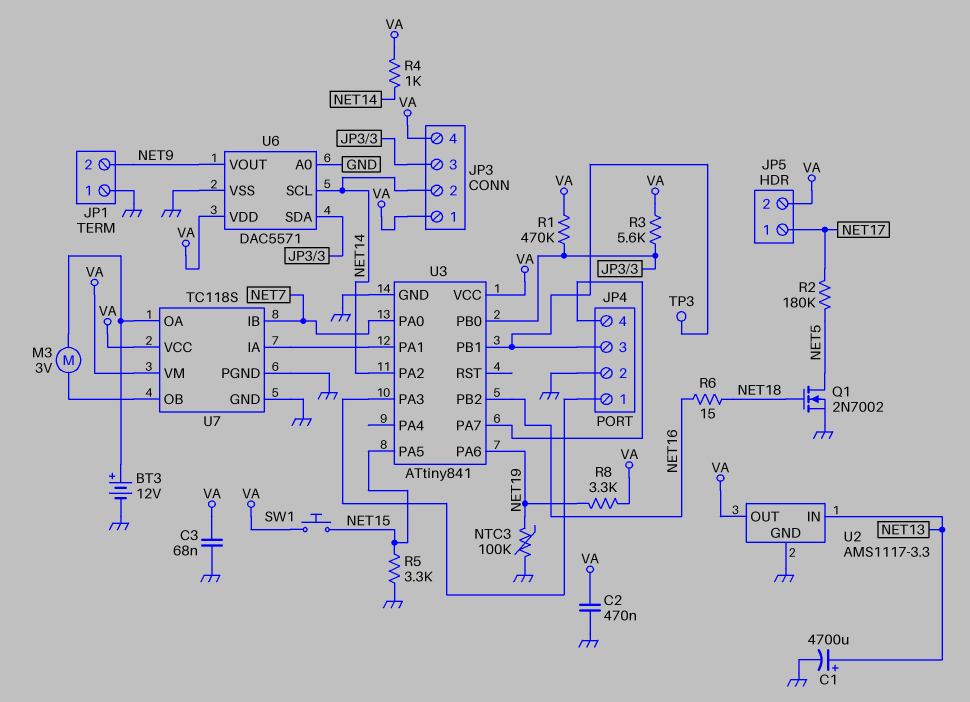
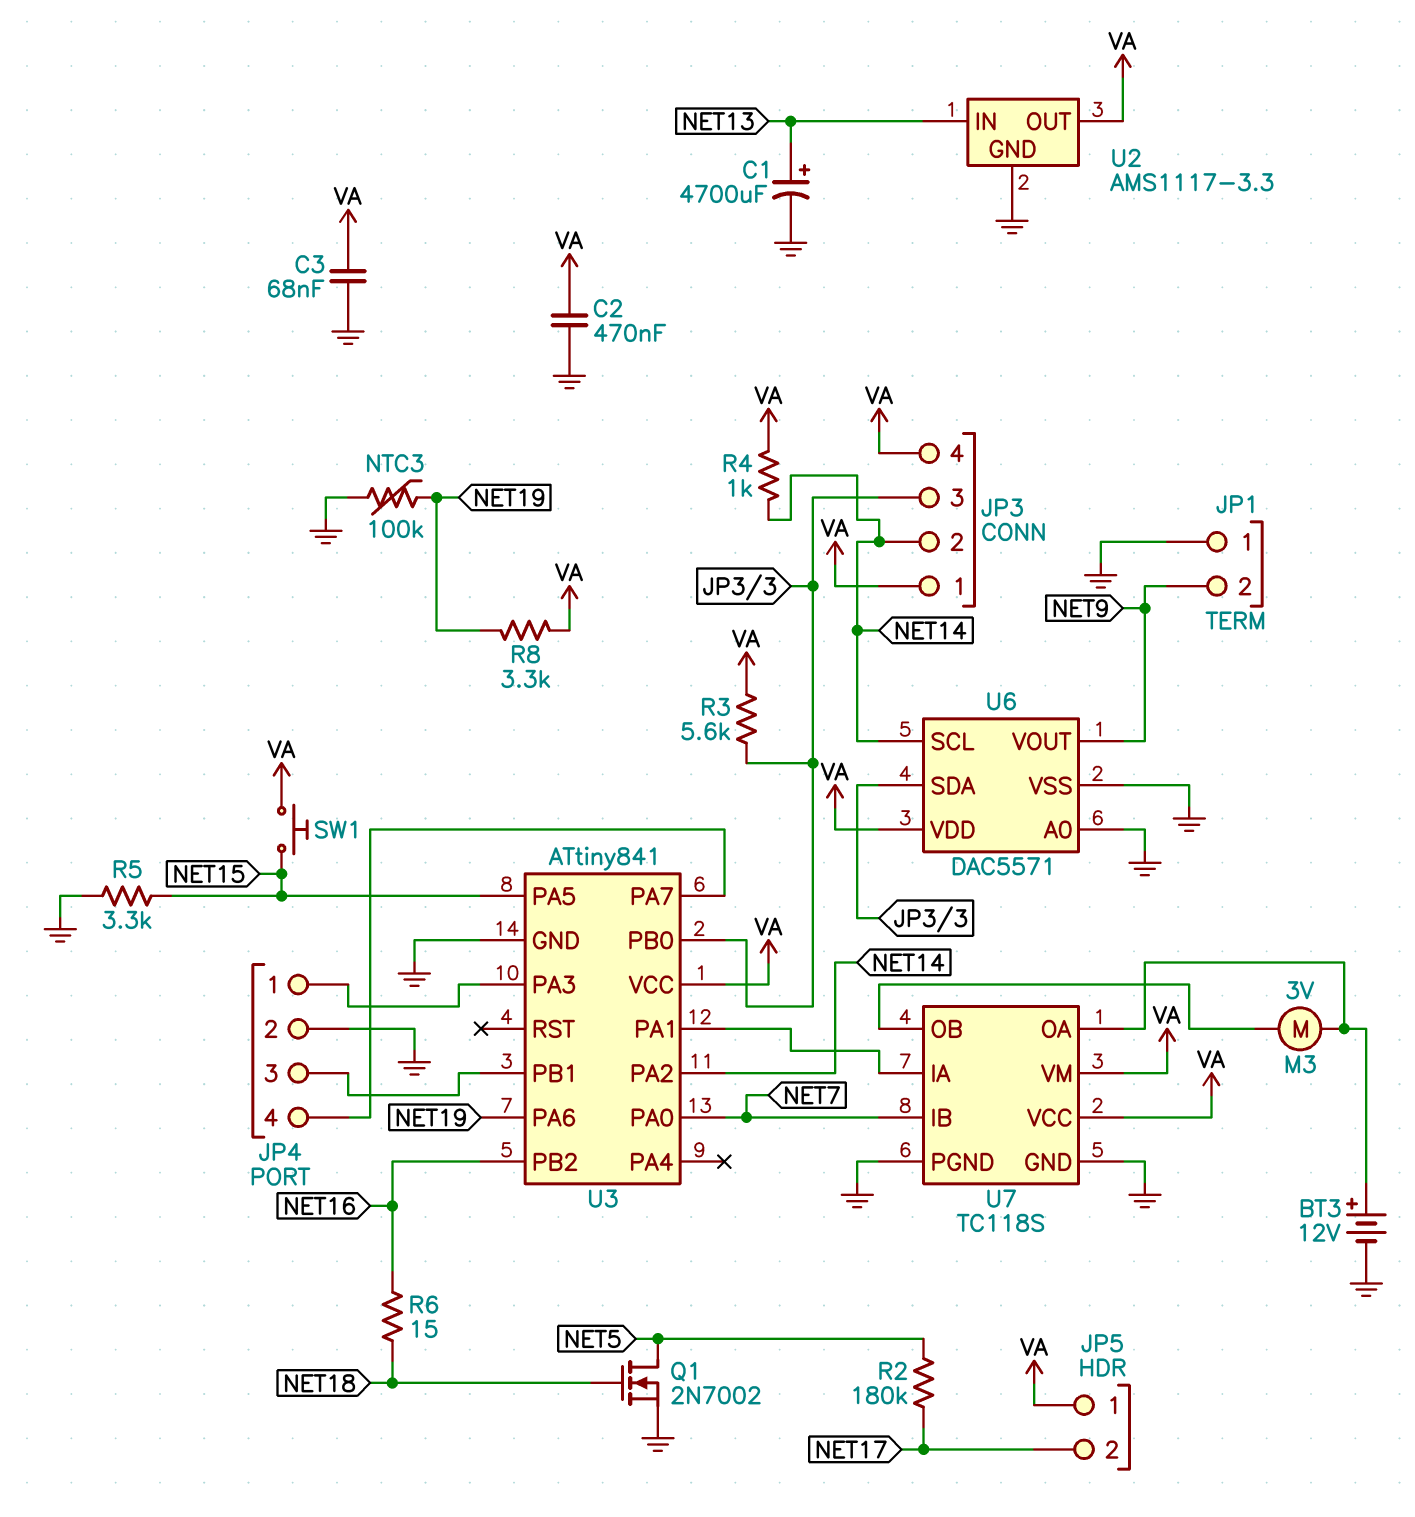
JP5 pin 1: NET17 -> VA
JP5 pin 2: VA -> NET17
R1: 470k (JP3/3, VA) -> none
TP3: test point (JP4/3) -> none

